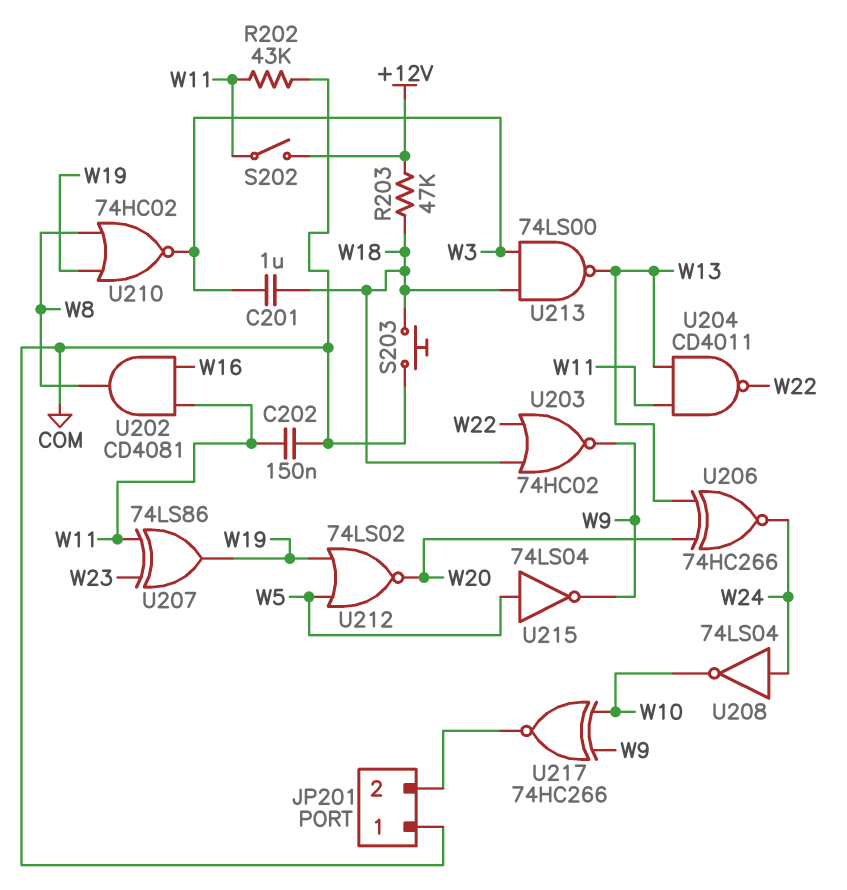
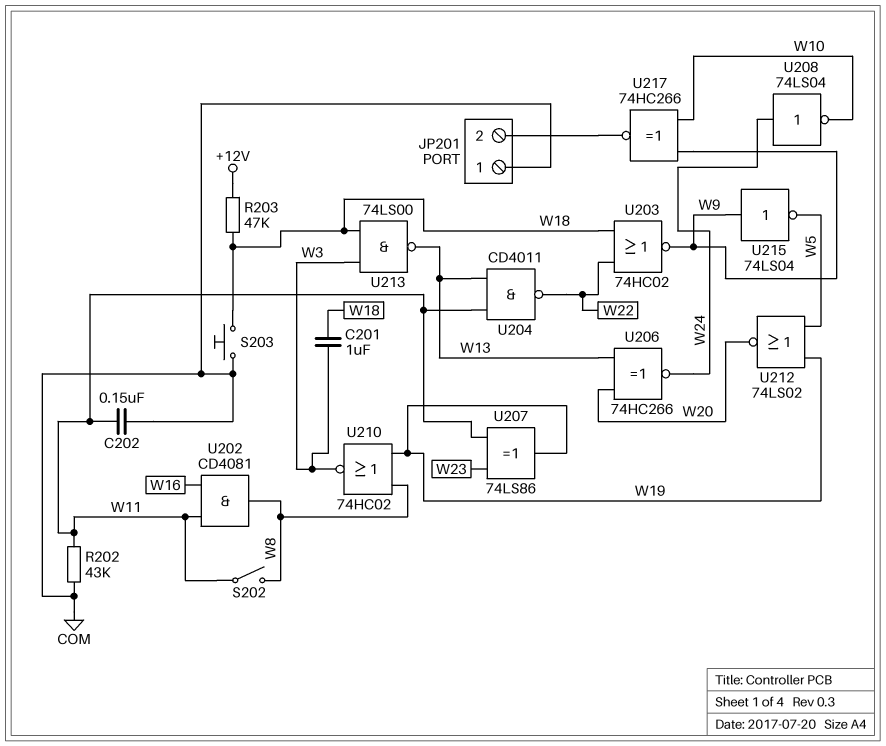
S202: switch (+12V, W11) -> switch (W8, W11)
U215: NOT 74LS04 (in W5, out W9) -> NOT 74LS04 (in W9, out W5)

